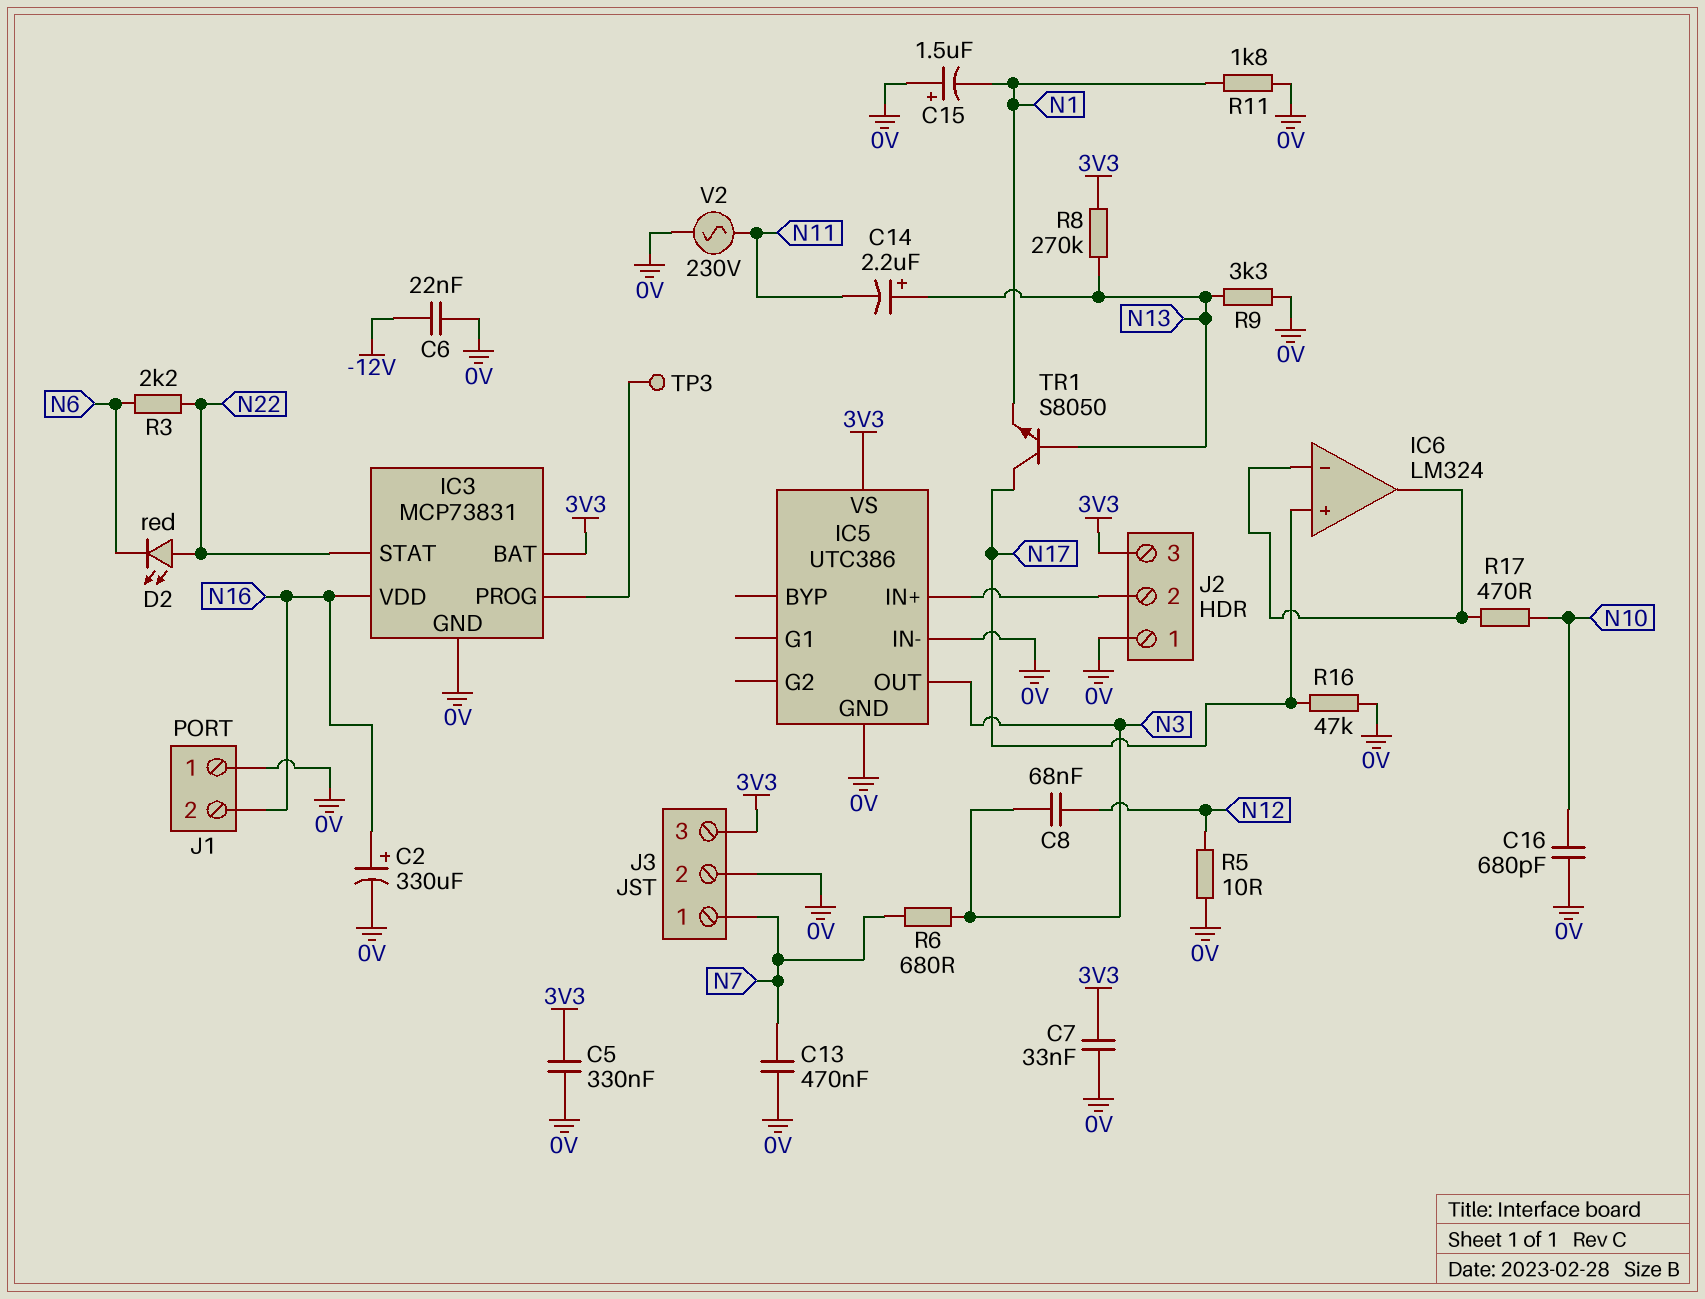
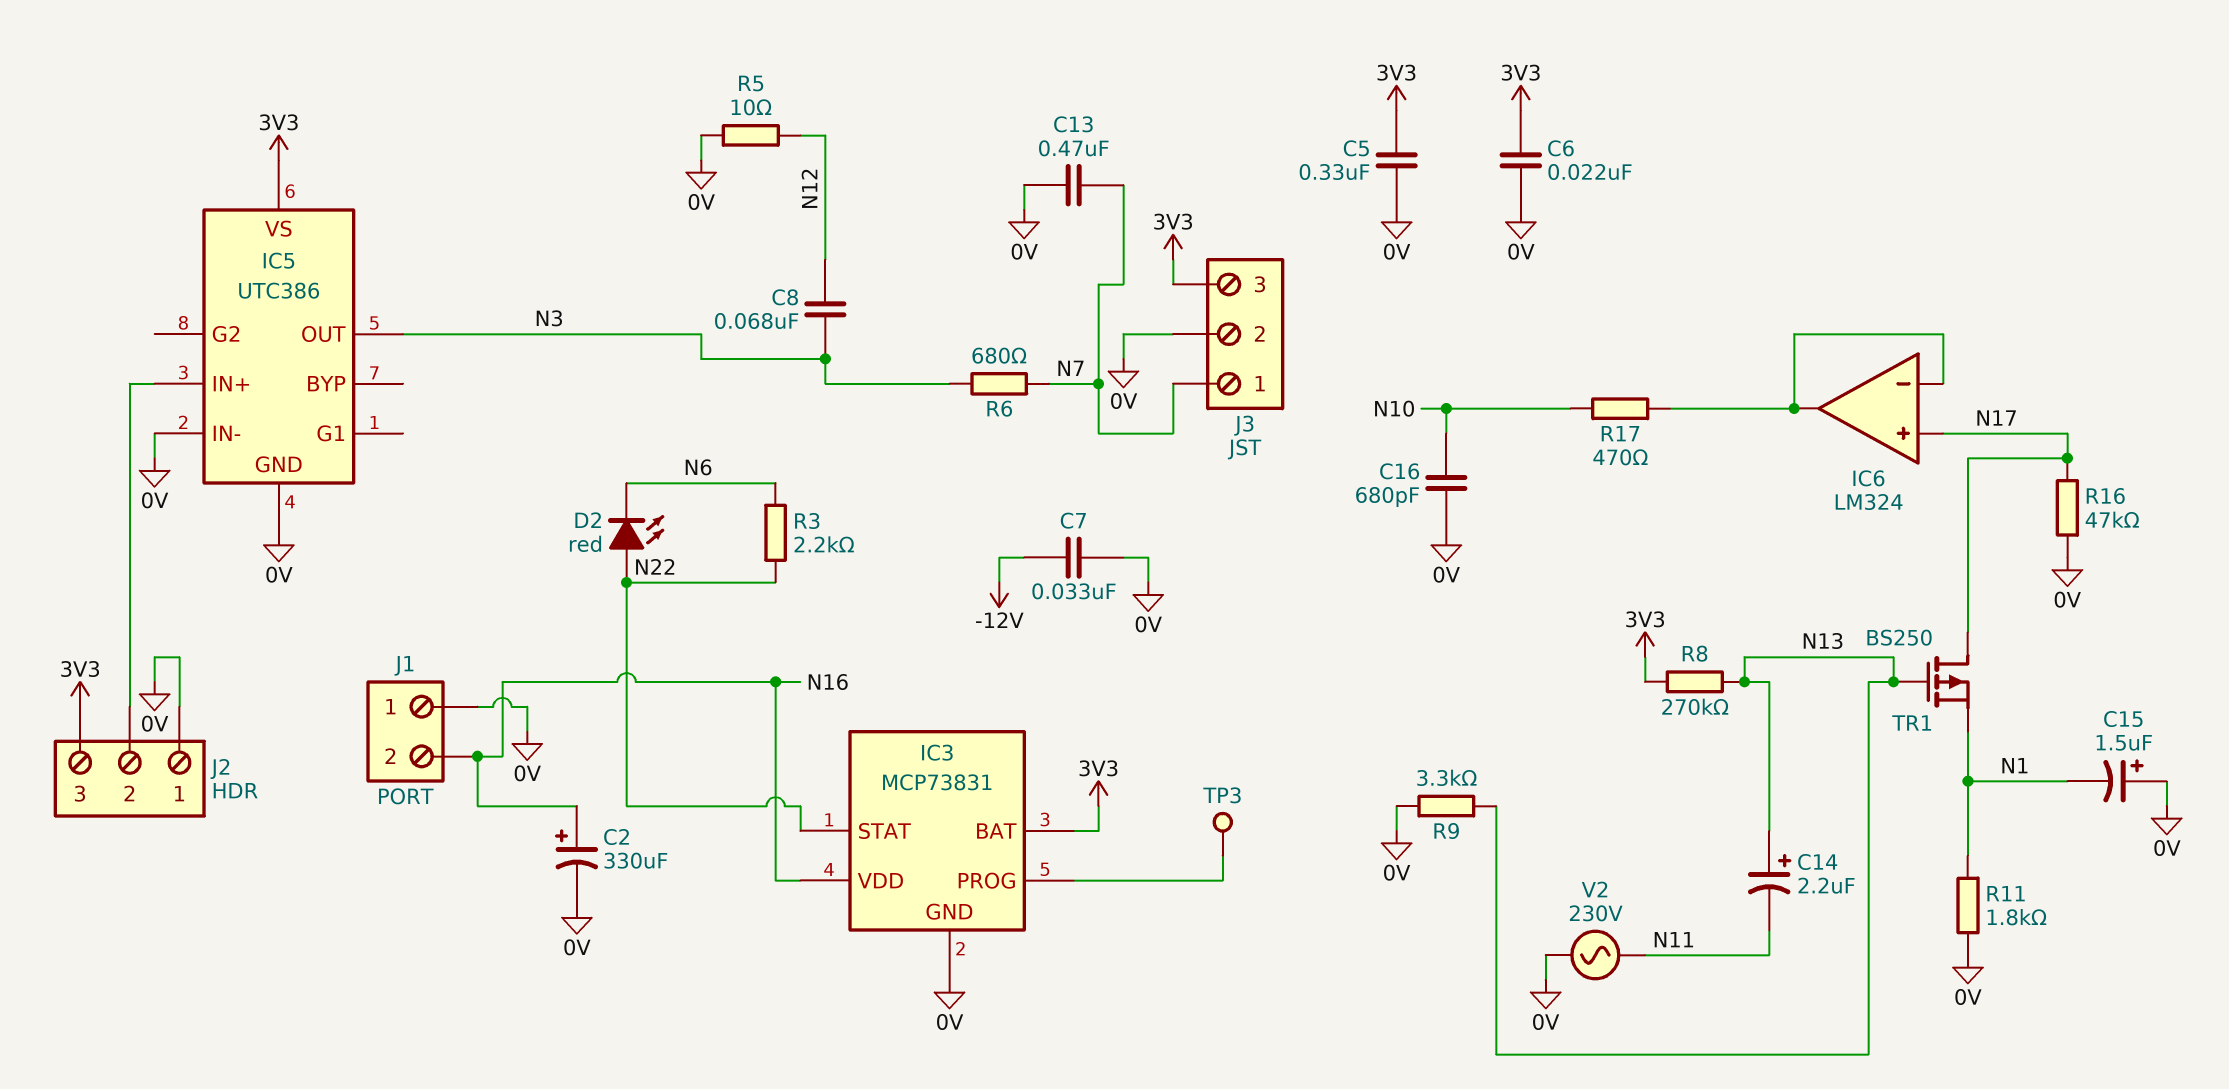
C6: 22nF (-12V, 0V) -> 22nF (0V, 3V3)
C7: 33nF (0V, 3V3) -> 33nF (-12V, 0V)
TR1: NPN S8050 (B N13, C N17, E N1) -> PMOS BS250 (G N13, D N17, S N1)

